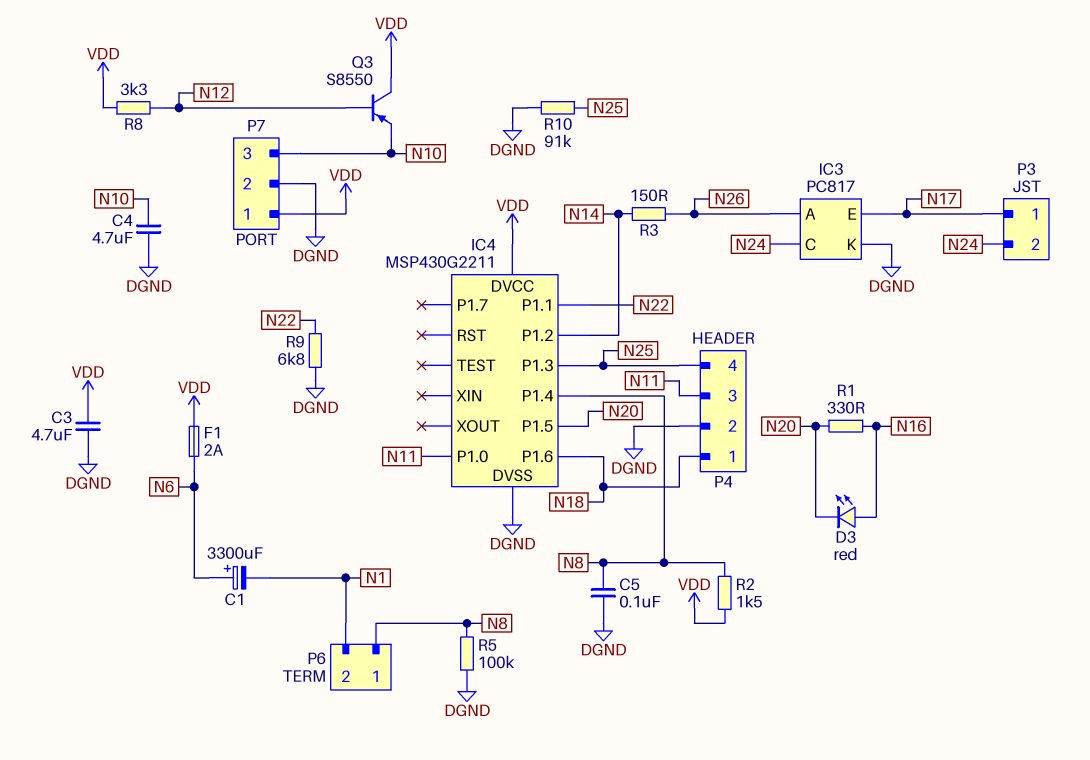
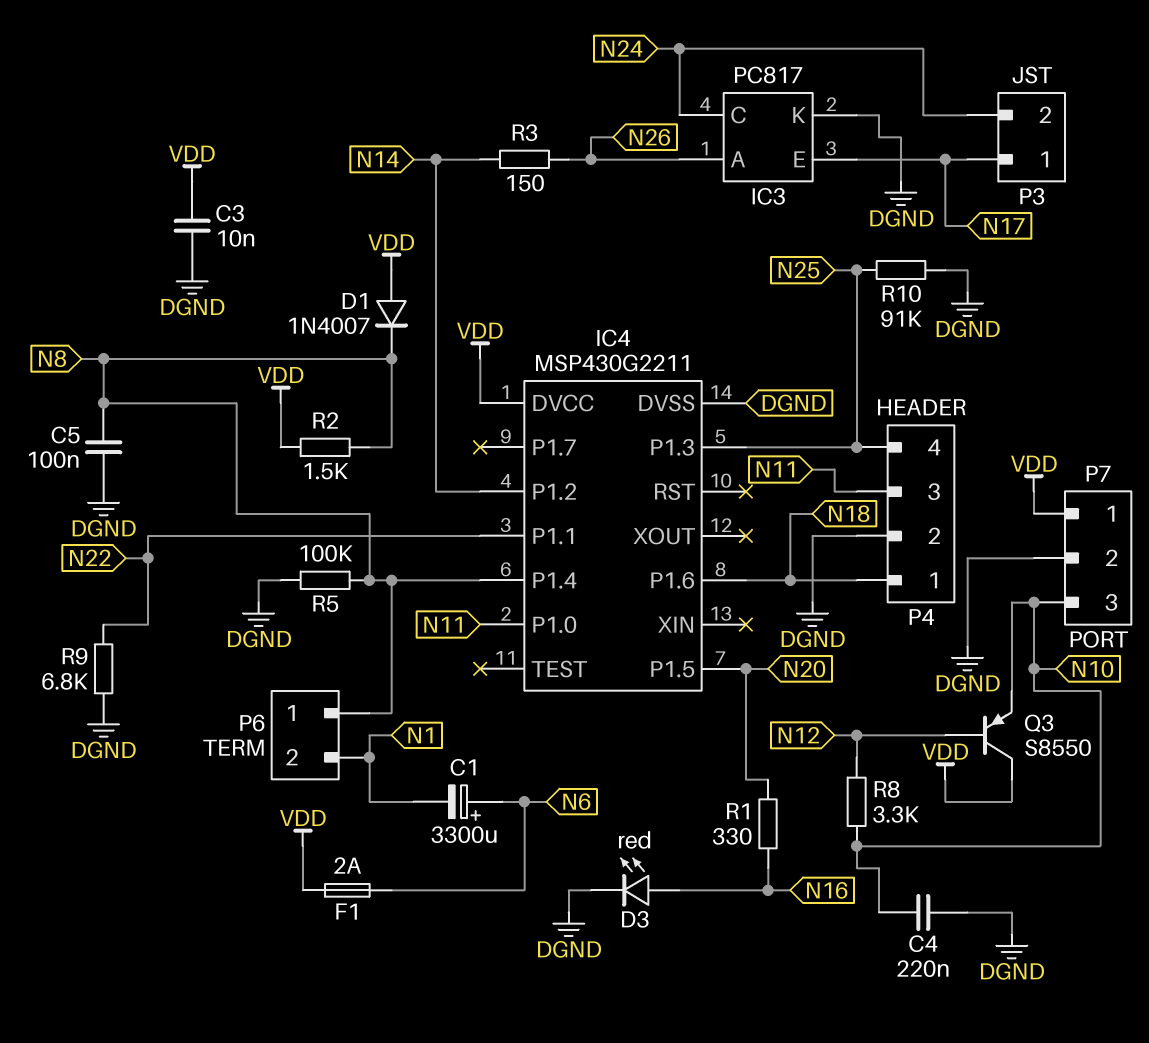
C3: 4.7uF (DGND, VDD) -> 10nF (DGND, VDD)
C4: 4.7uF (DGND, N10) -> 220nF (DGND, N10)
D1: none -> diode 1N4007 (A VDD, K N8)
D3: LED red (A N16, K N20) -> LED red (A N16, K DGND)
R8: 3.3k (N12, VDD) -> 3.3k (N10, N12)

